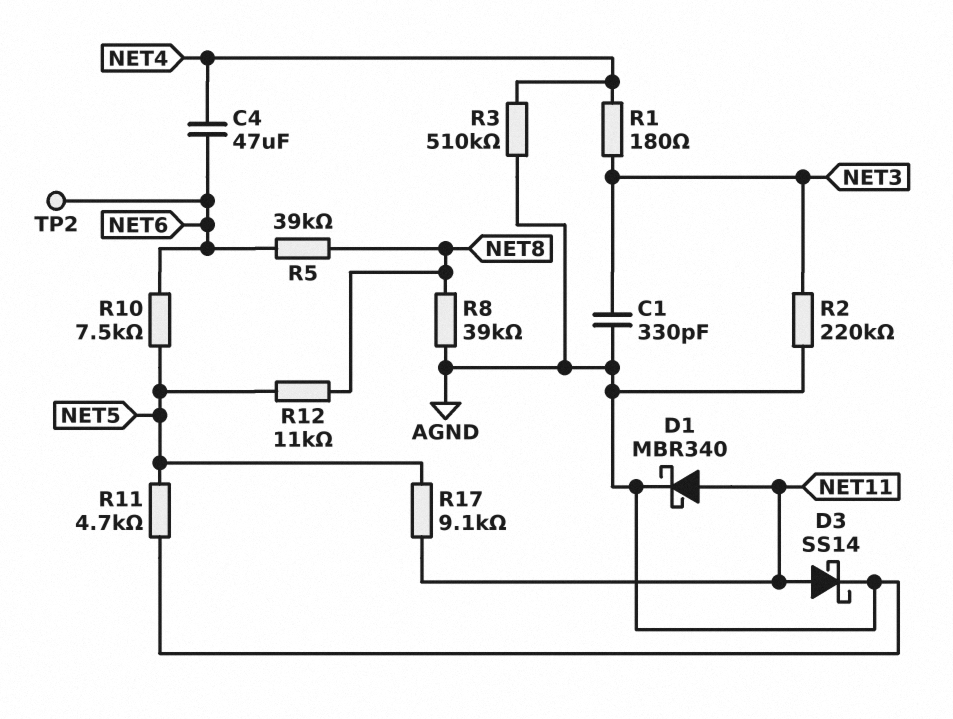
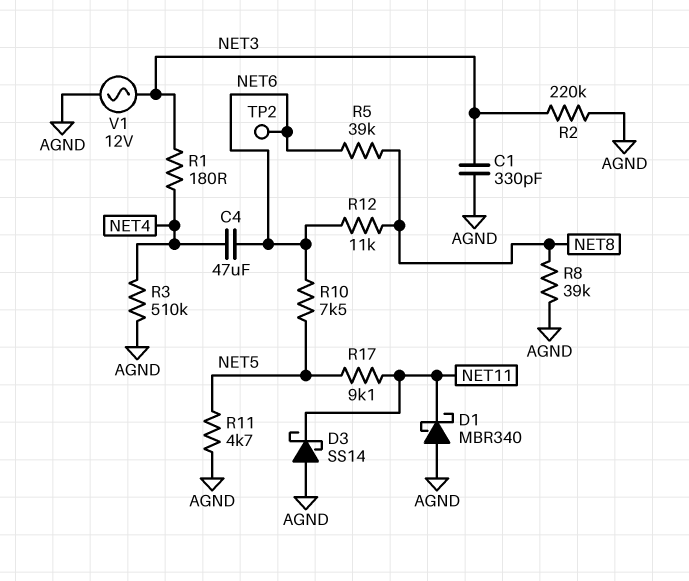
D1: schottky MBR340 (A NET11, K AGND) -> schottky MBR340 (A AGND, K NET11)
D3: schottky SS14 (A NET11, K AGND) -> schottky SS14 (A AGND, K NET11)
R12: 11k (NET5, NET8) -> 11k (NET6, NET8)
V1: none -> AC 12V (AGND, NET3)

